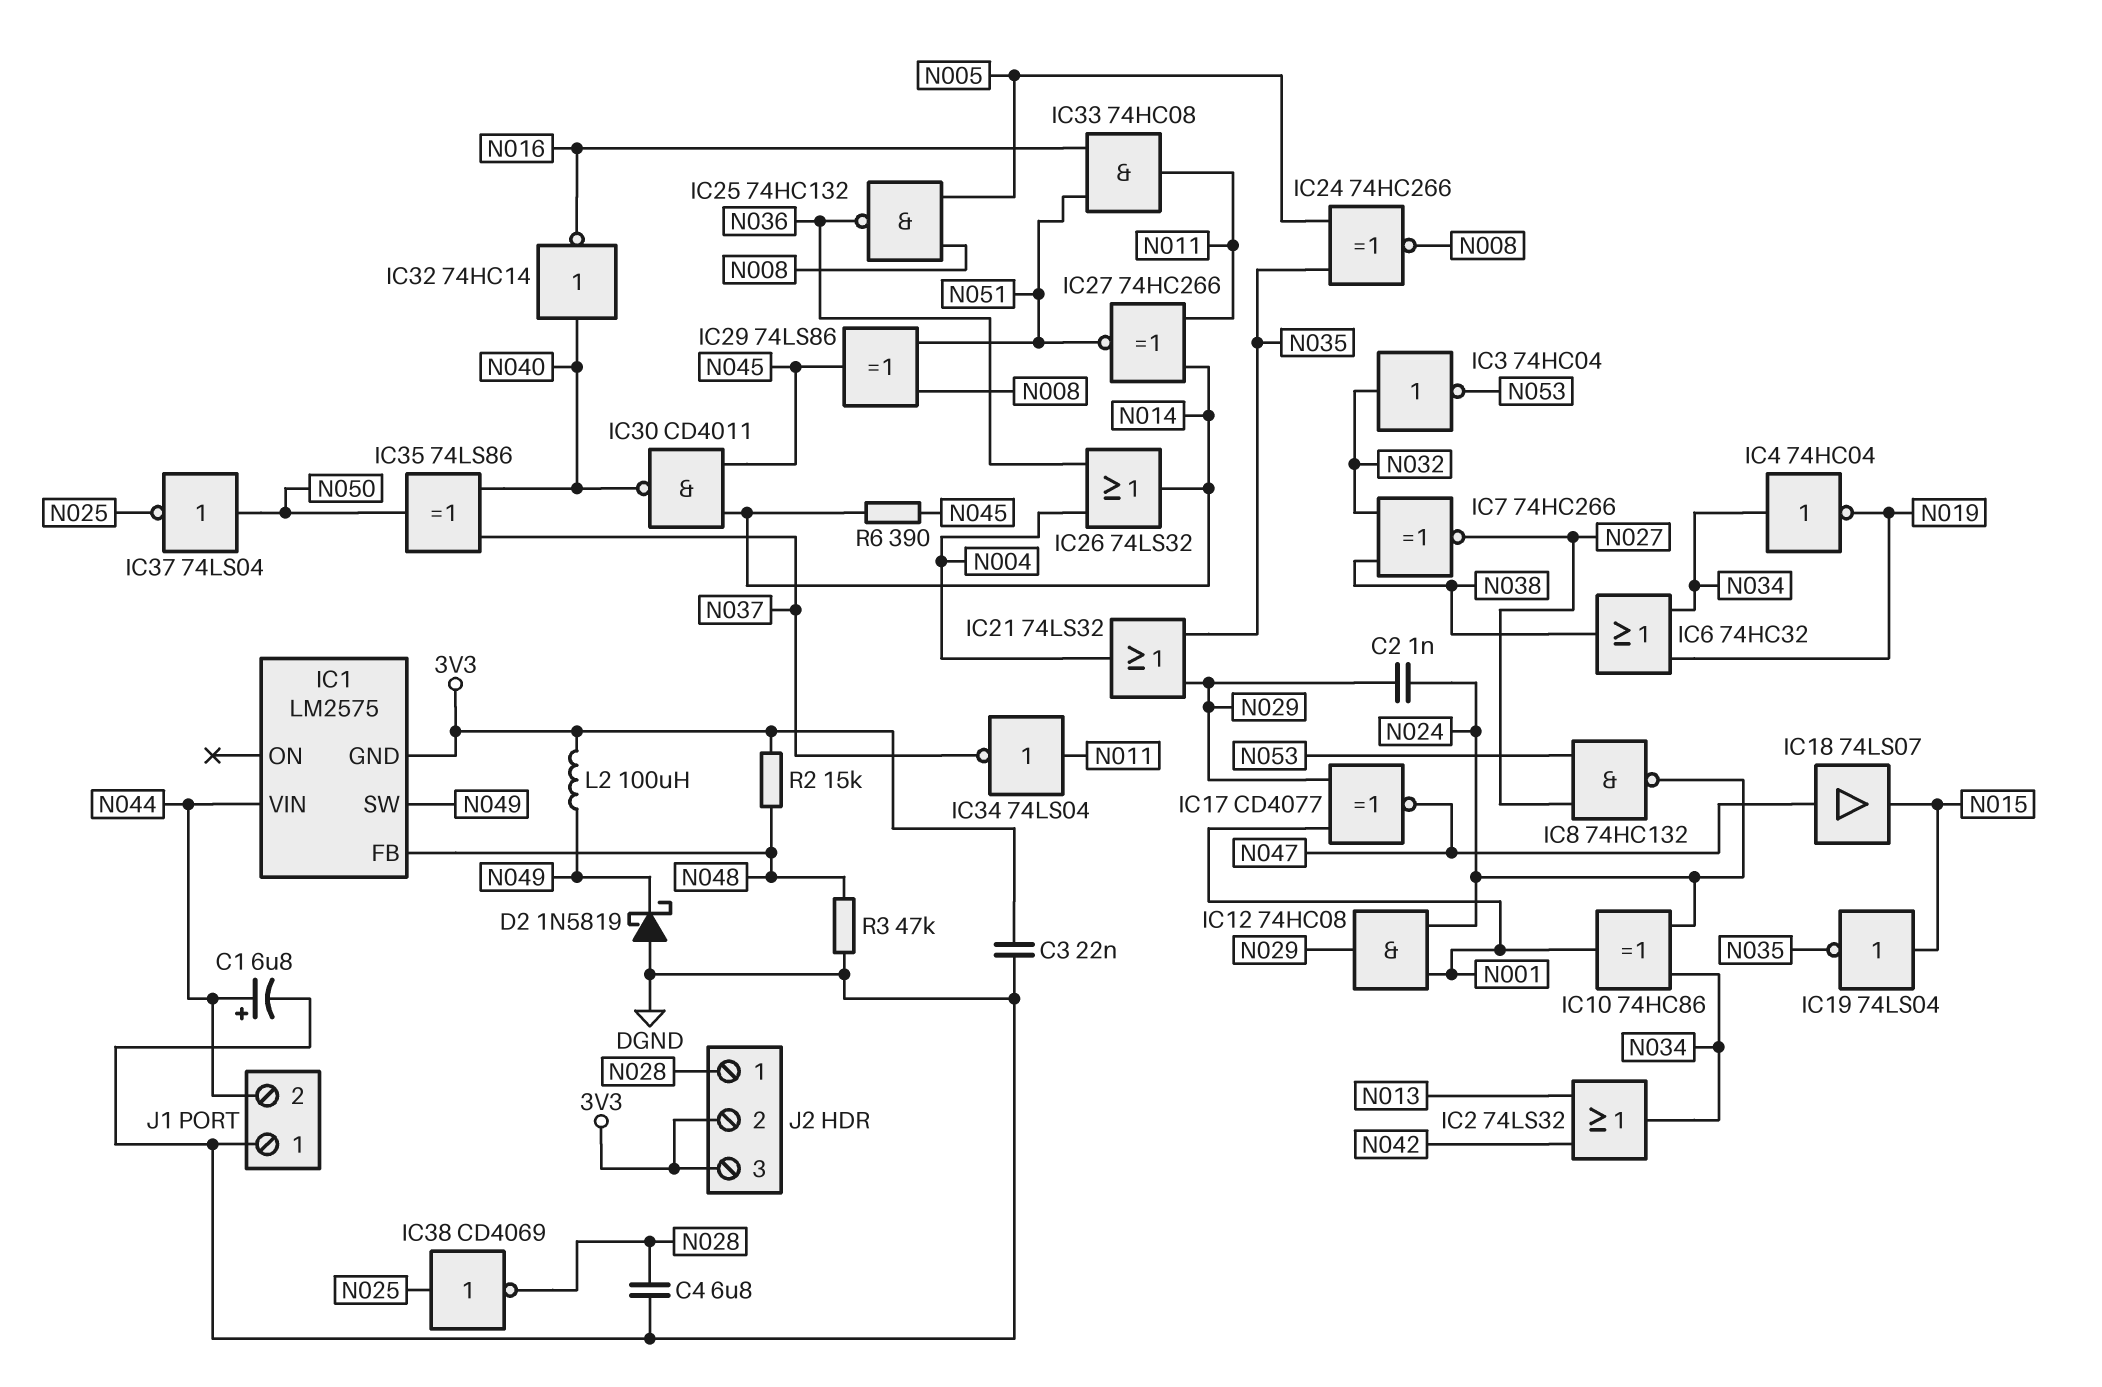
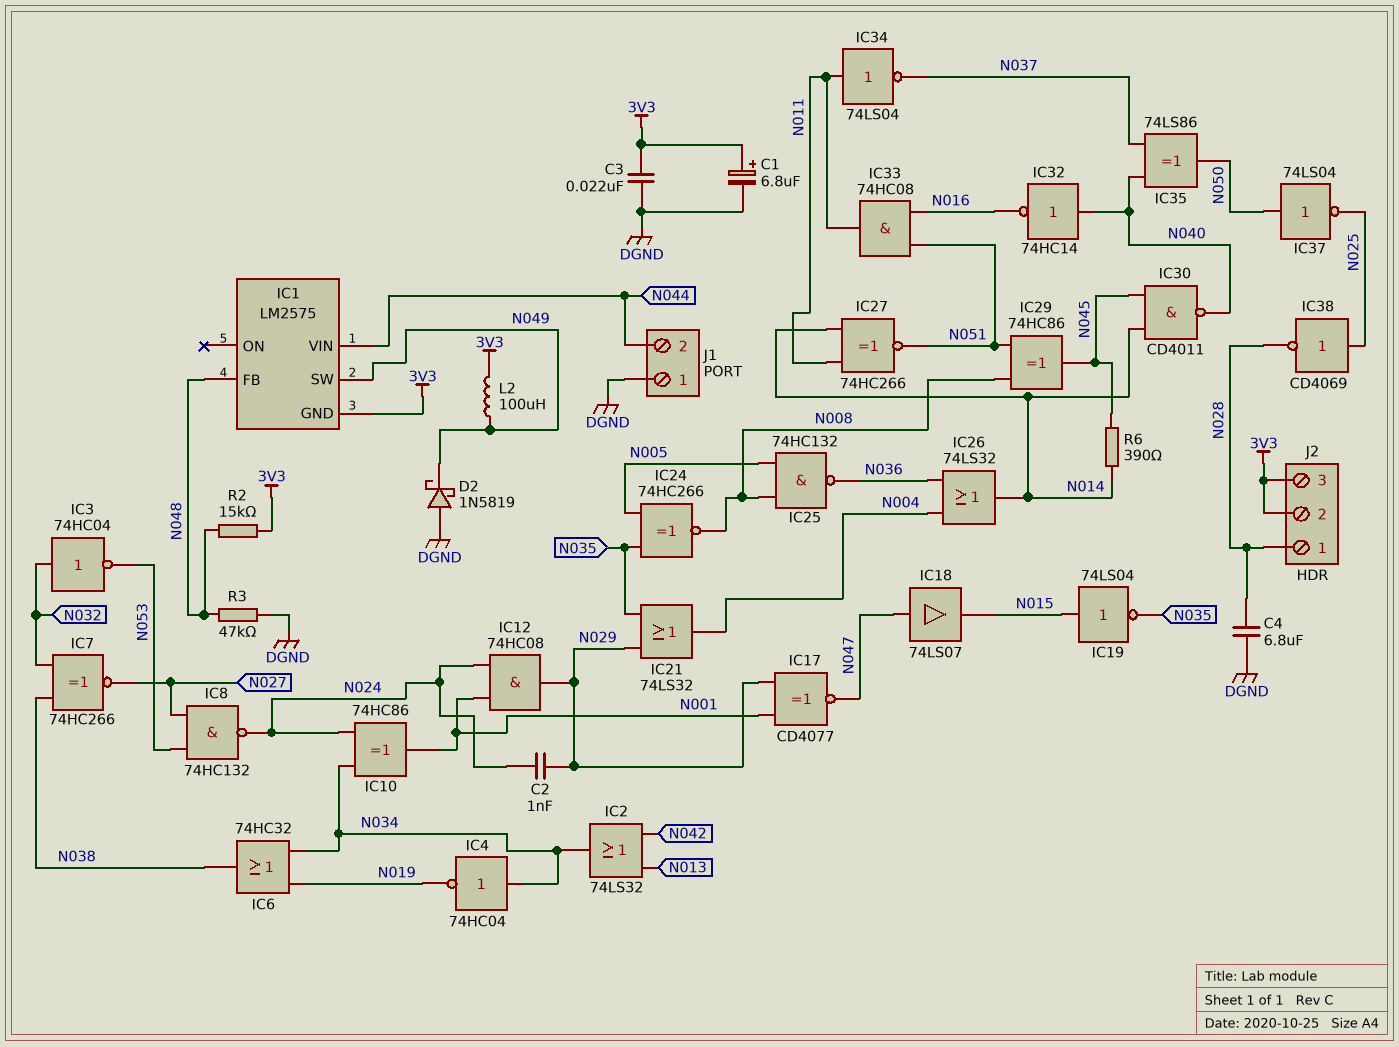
C1: 6.8uF (plus N044, minus DGND) -> 6.8uF (plus 3V3, minus DGND)
IC29: XOR 74LS86 (in N008, in N051, out N045) -> XOR 74HC86 (in N008, in N051, out N045)

